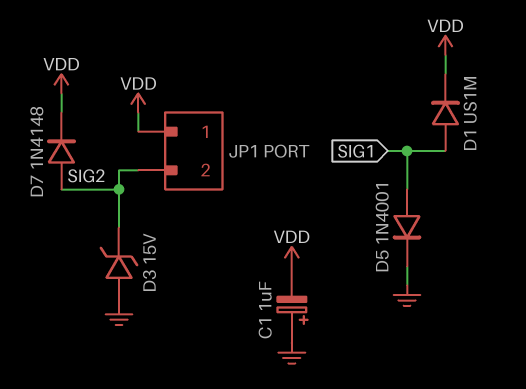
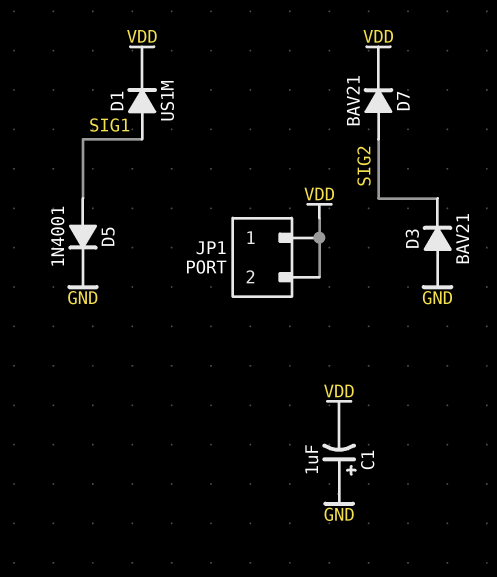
D3: zener 15V (A GND, K SIG2) -> diode BAV21 (A GND, K SIG2)
D7: diode 1N4148 (A SIG2, K VDD) -> diode BAV21 (A SIG2, K VDD)
JP1 pin 2: SIG2 -> VDD

